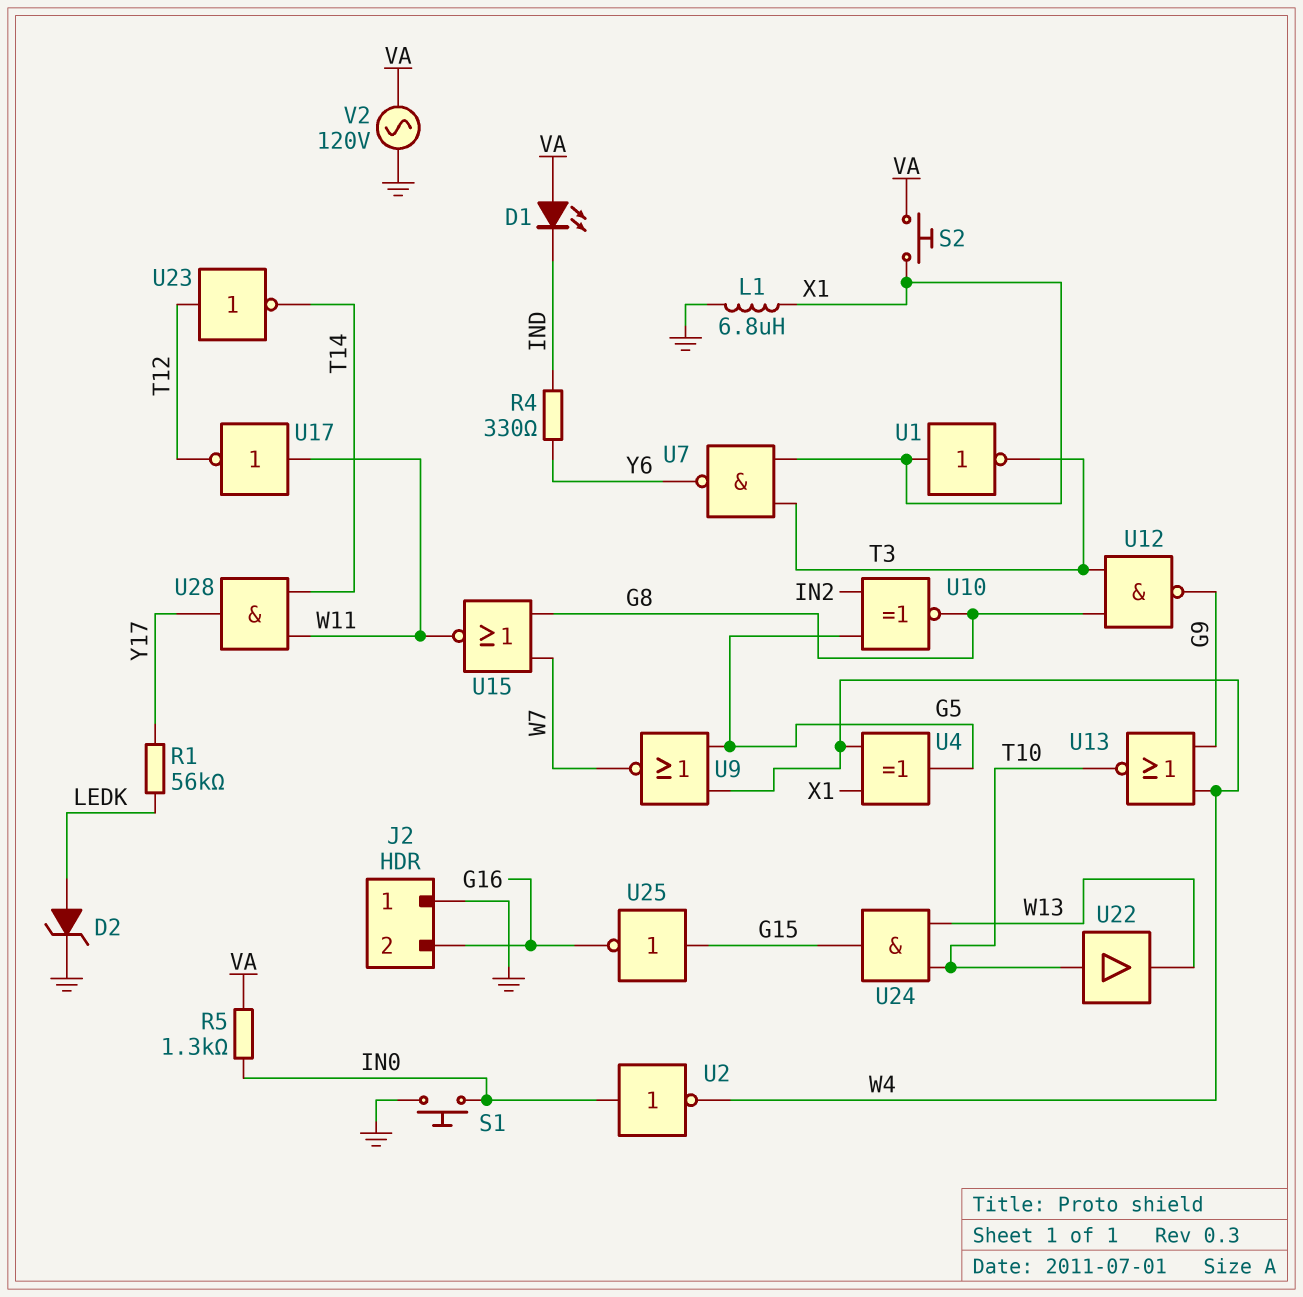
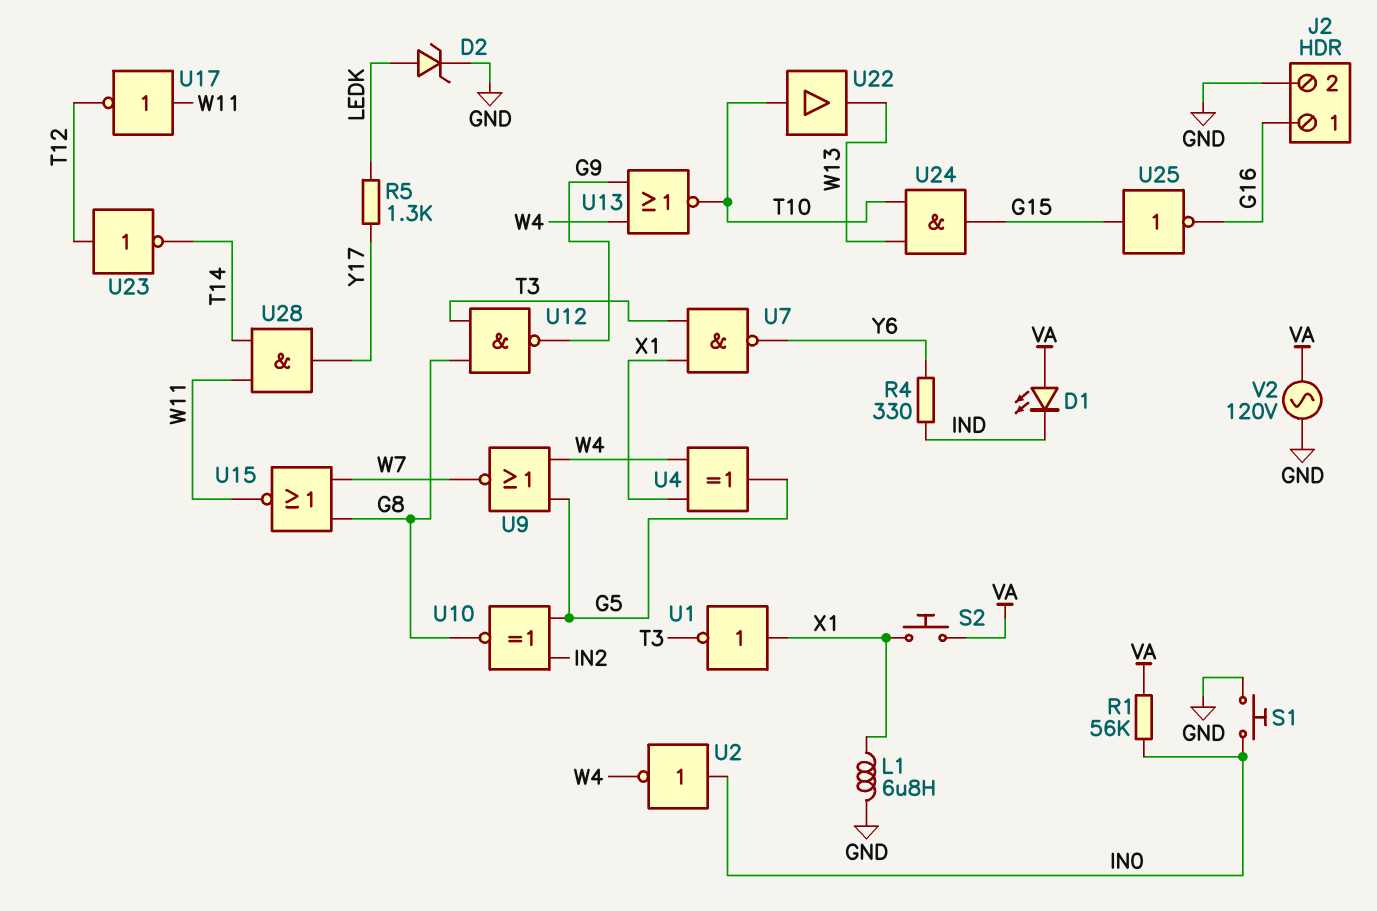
J2 pin 1: GND -> G16
J2 pin 2: G16 -> GND
R1: 56k (LEDK, Y17) -> 56k (IN0, VA)
R5: 1.3k (IN0, VA) -> 1.3k (LEDK, Y17)

